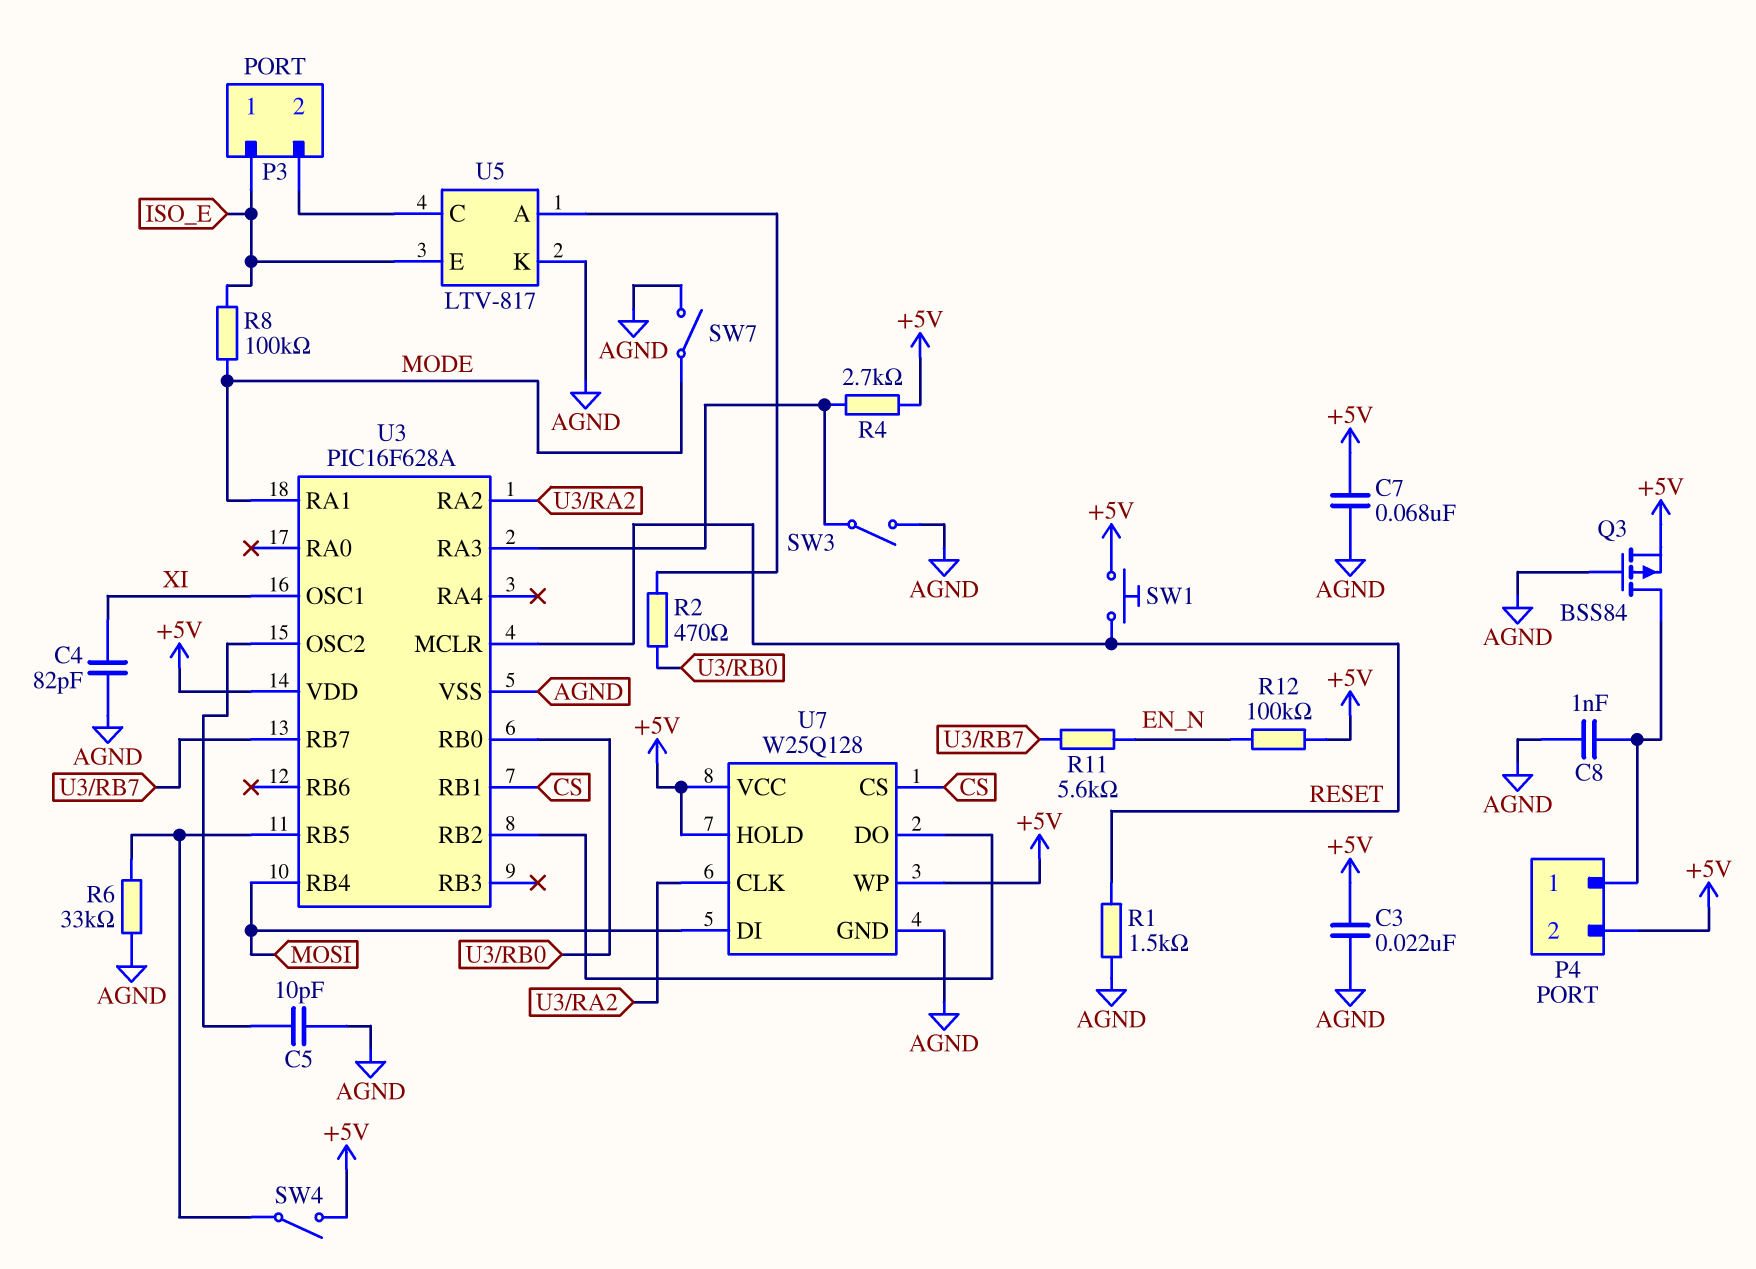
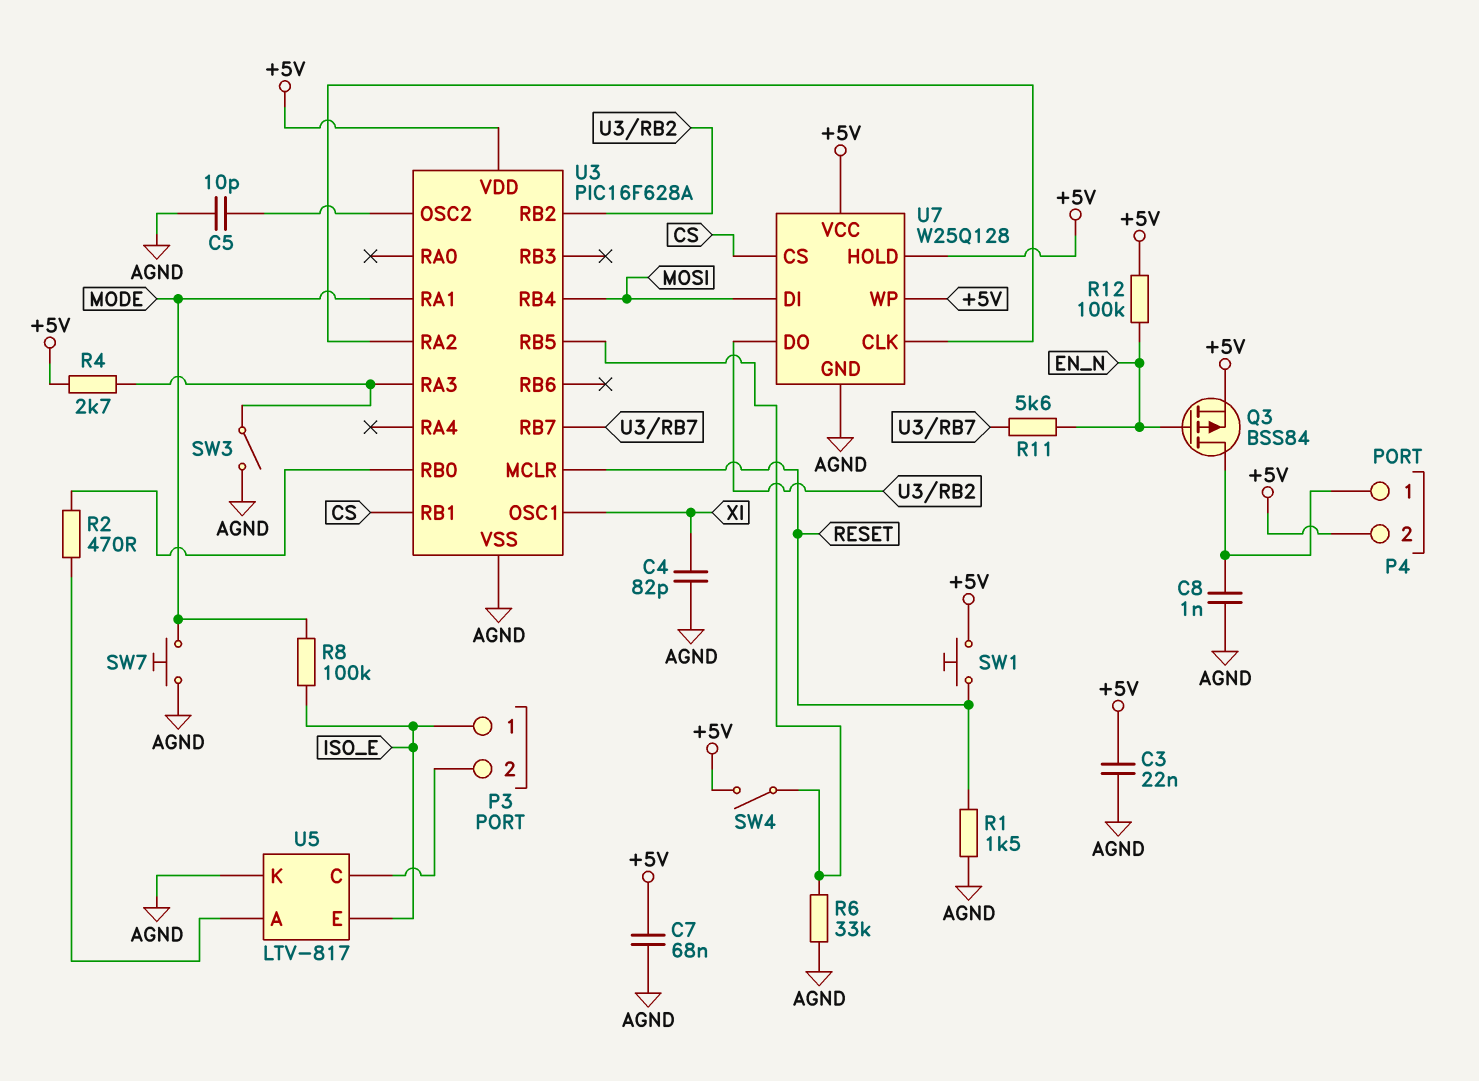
Q3: PMOS BSS84 (G AGND, D P4/1, S +5V) -> PMOS BSS84 (G EN_N, D P4/1, S +5V)
SW7: switch (AGND, MODE) -> button (AGND, MODE)

